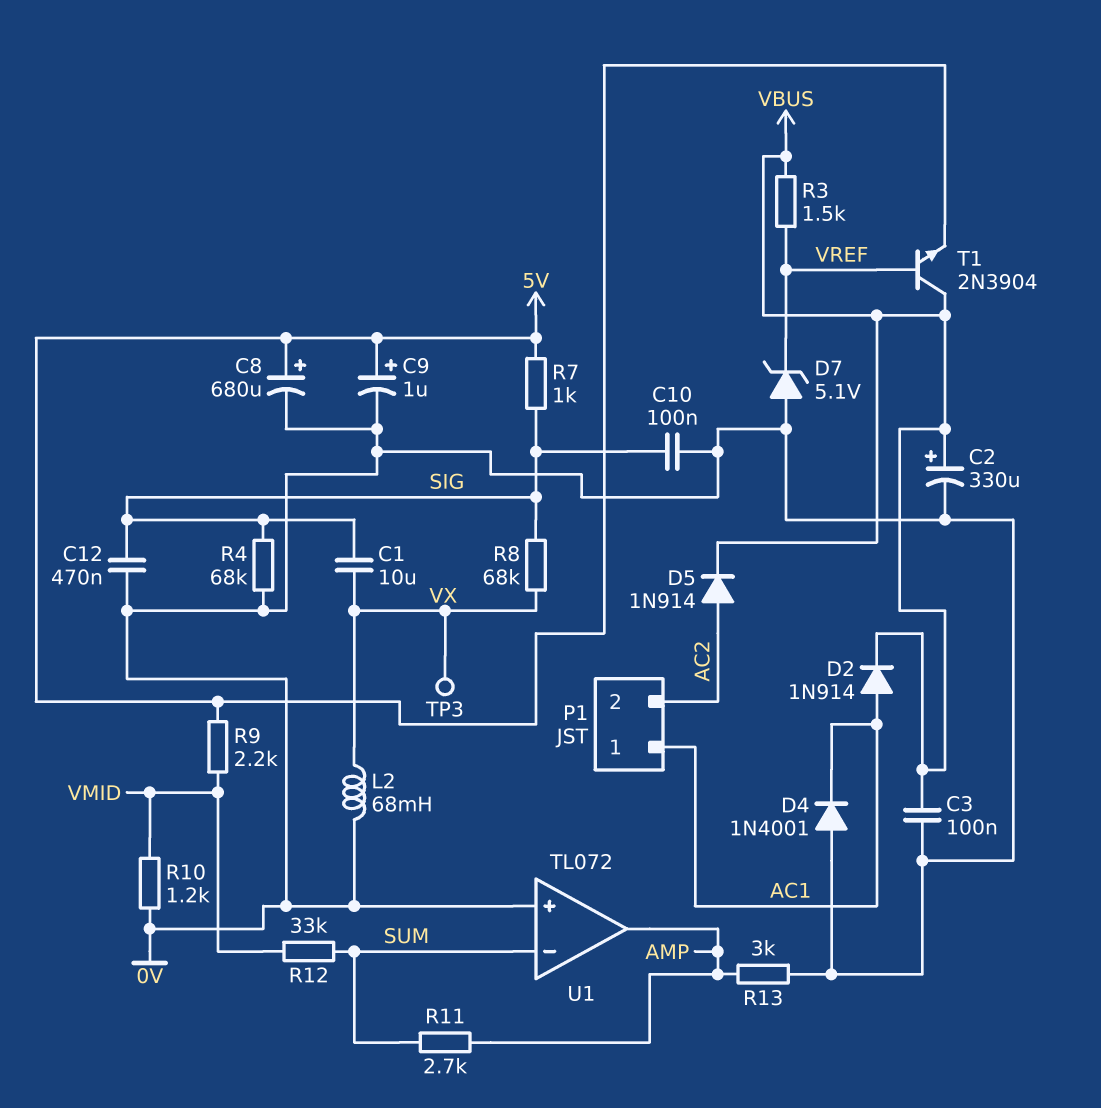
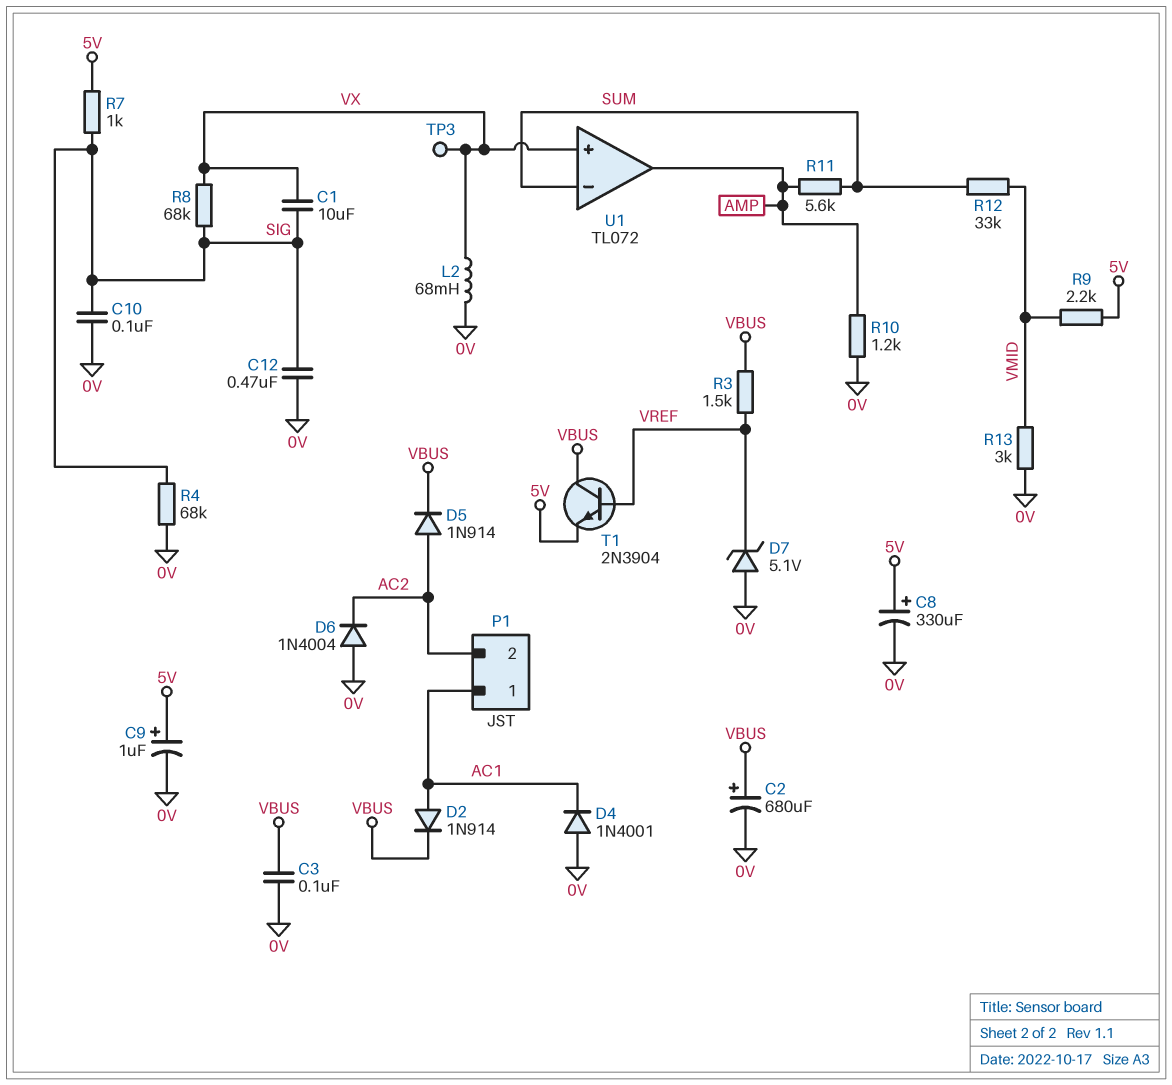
C2: 330uF (plus VBUS, minus 0V) -> 680uF (plus VBUS, minus 0V)
C8: 680uF (plus 5V, minus 0V) -> 330uF (plus 5V, minus 0V)
D6: none -> diode 1N4004 (A 0V, K AC2)
R10: 1.2k (0V, VMID) -> 1.2k (0V, AMP)
R11: 2.7k (AMP, SUM) -> 5.6k (AMP, SUM)
R13: 3k (0V, AMP) -> 3k (0V, VMID)
U1 pin in+: 0V -> VX

